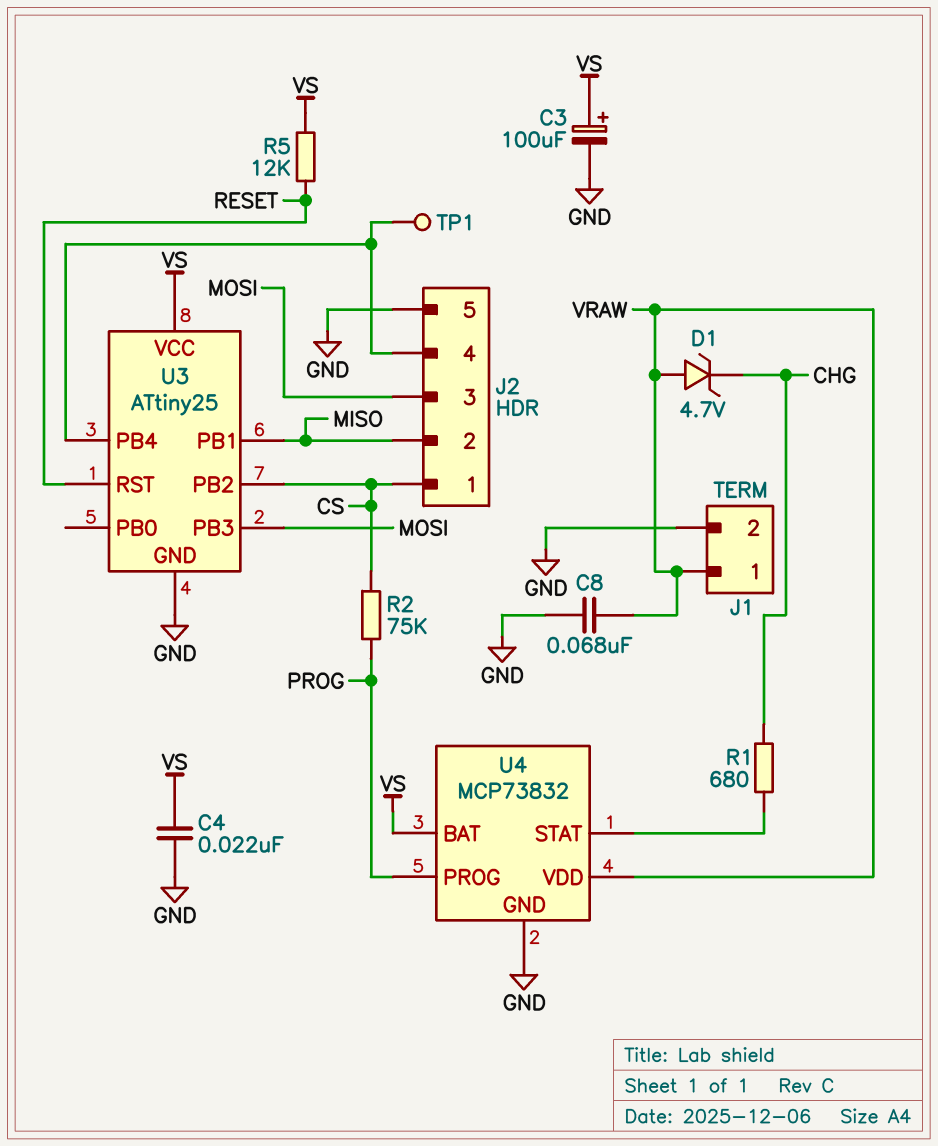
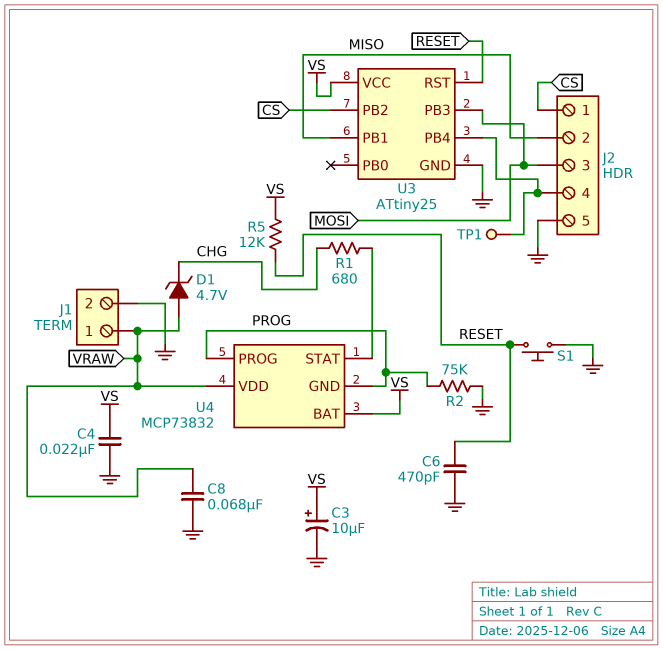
C3: 100uF (plus VS, minus GND) -> 10uF (plus VS, minus GND)
C6: none -> 470pF (GND, RESET)
R2: 75k (CS, PROG) -> 75k (GND, PROG)
S1: none -> button (GND, RESET)
U4 pin GND: GND -> PROG

